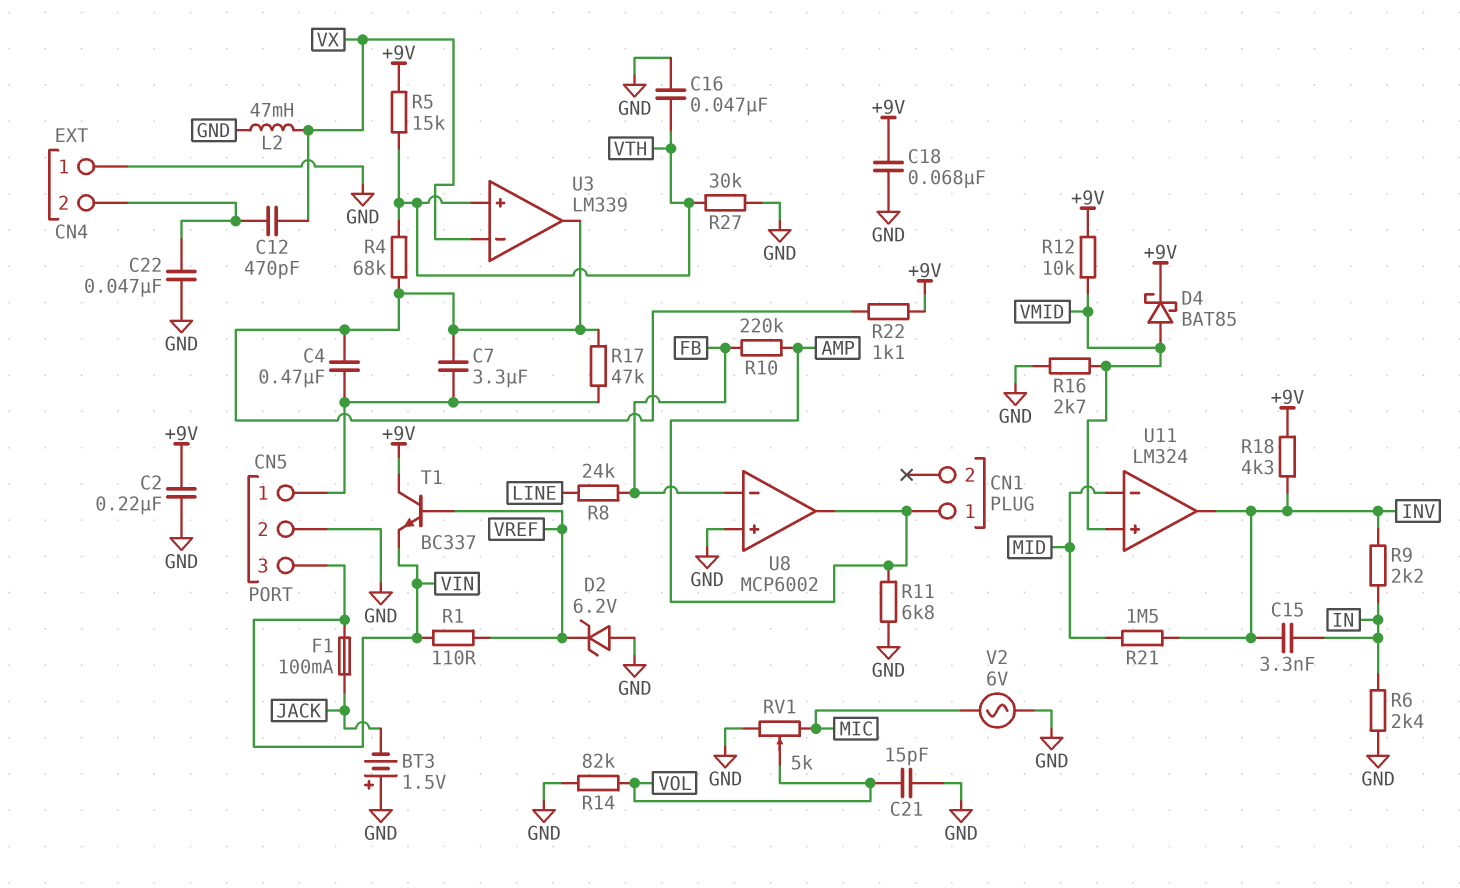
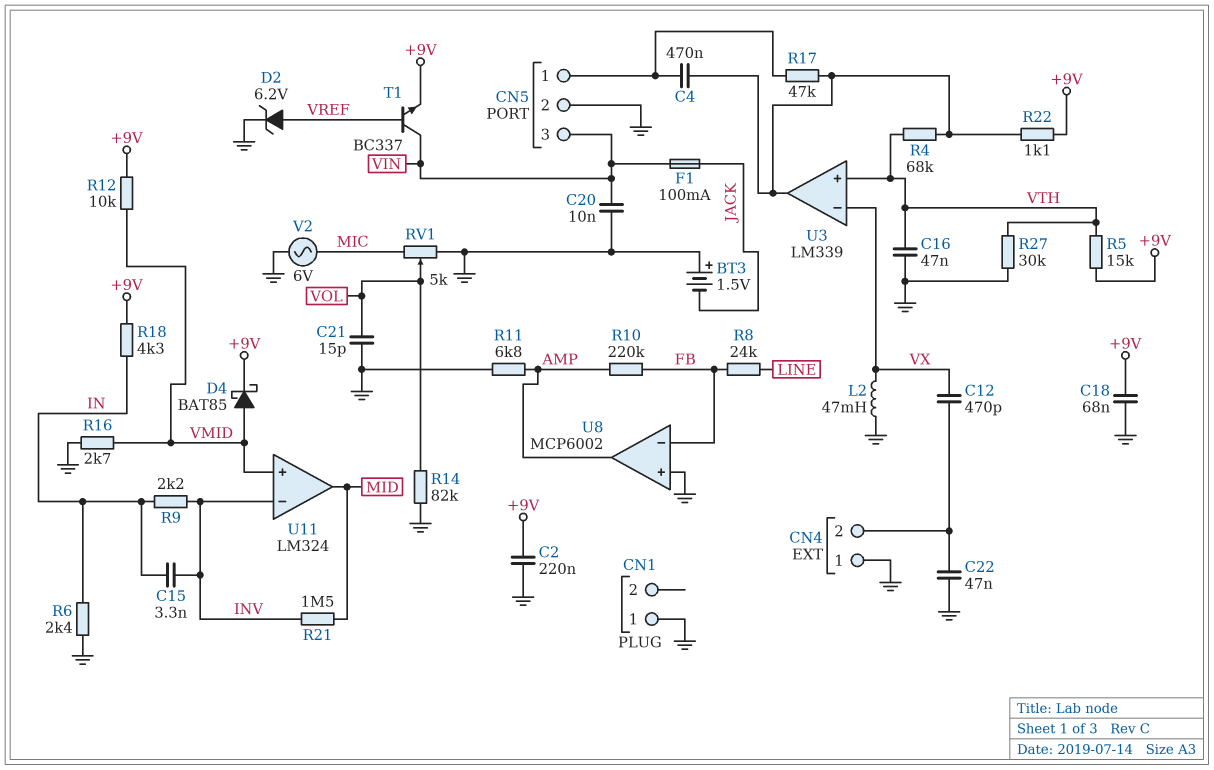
C7: 3.3uF (CN5/1, U3/out) -> none
C20: none -> 10nF (GND, VIN)
CN1 pin 1: AMP -> GND
D2: zener 6.2V (A GND, K VREF) -> zener 6.2V (A VREF, K GND)
R1: 110 (VIN, VREF) -> none
R18: 4.3k (+9V, INV) -> 4.3k (+9V, IN)
T1: NPN BC337 (B VREF, C +9V, E VIN) -> NPN BC337 (B VREF, C VIN, E +9V)
U11 pin in-: MID -> INV
U11 pin out: INV -> MID

